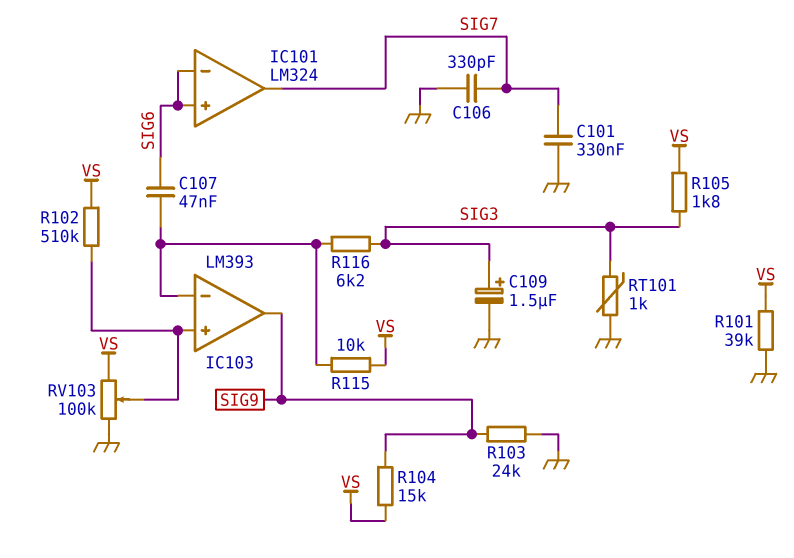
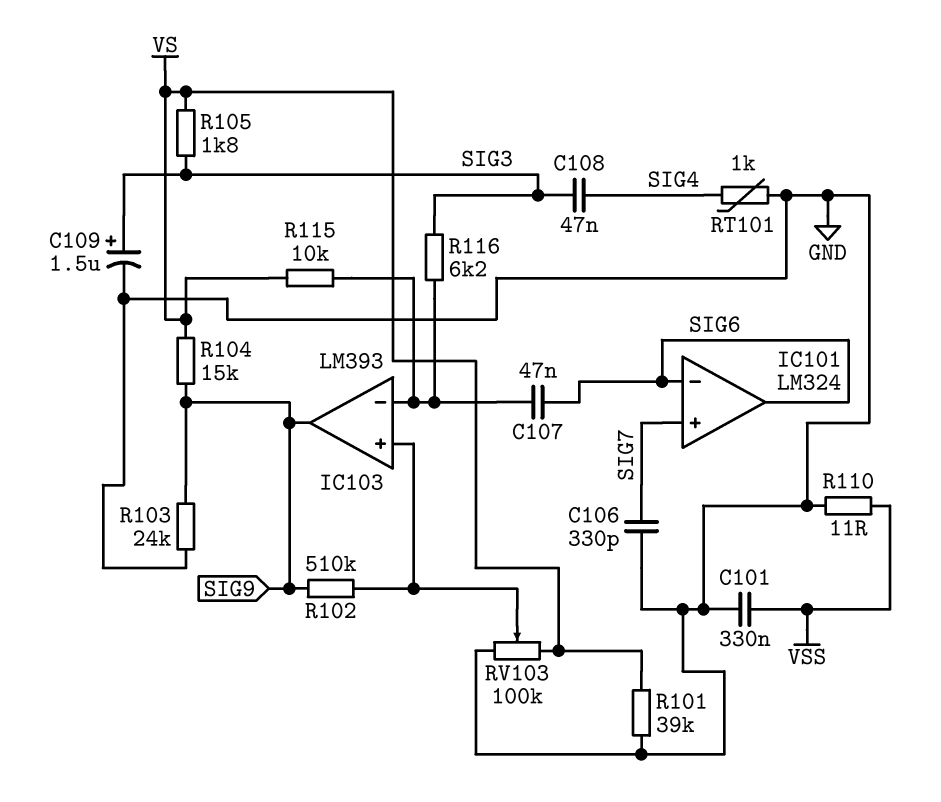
C101: 330nF (GND, SIG7) -> 330nF (GND, VSS)
C108: none -> 47nF (SIG3, SIG4)
IC101 pin in+: SIG6 -> SIG7
IC101 pin out: SIG7 -> SIG6
R102: 510k (IC103/in+, VS) -> 510k (IC103/in+, SIG9)
R110: none -> 11 (GND, VSS)
RT101: 1k (GND, SIG3) -> 1k (GND, SIG4)

